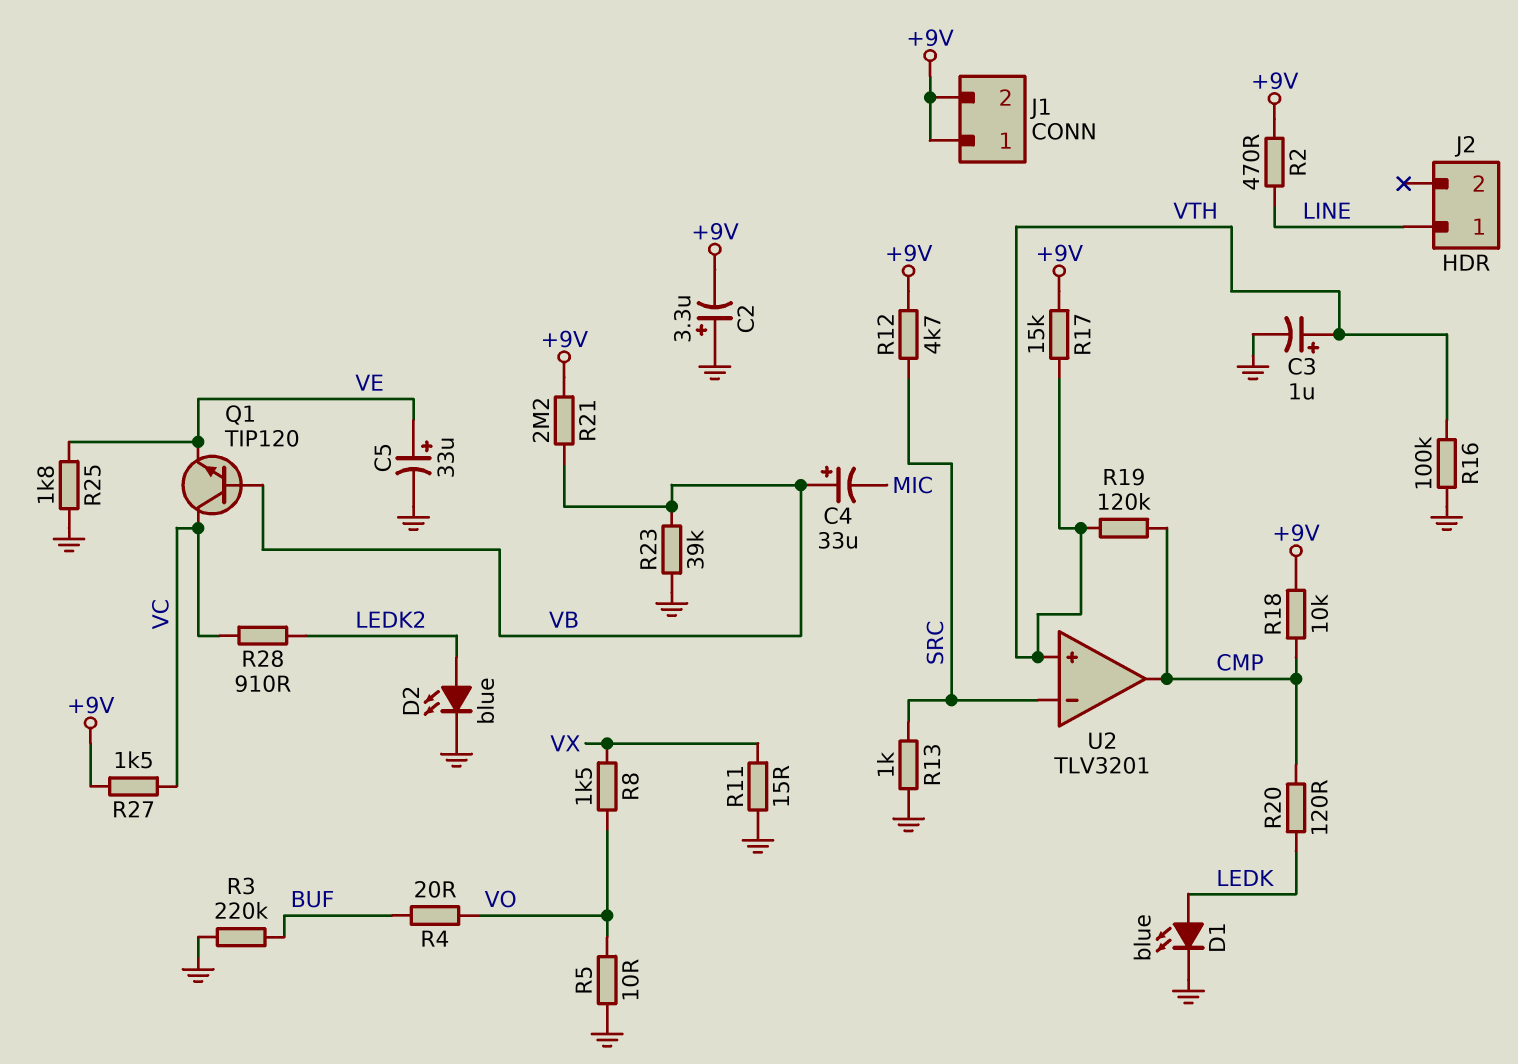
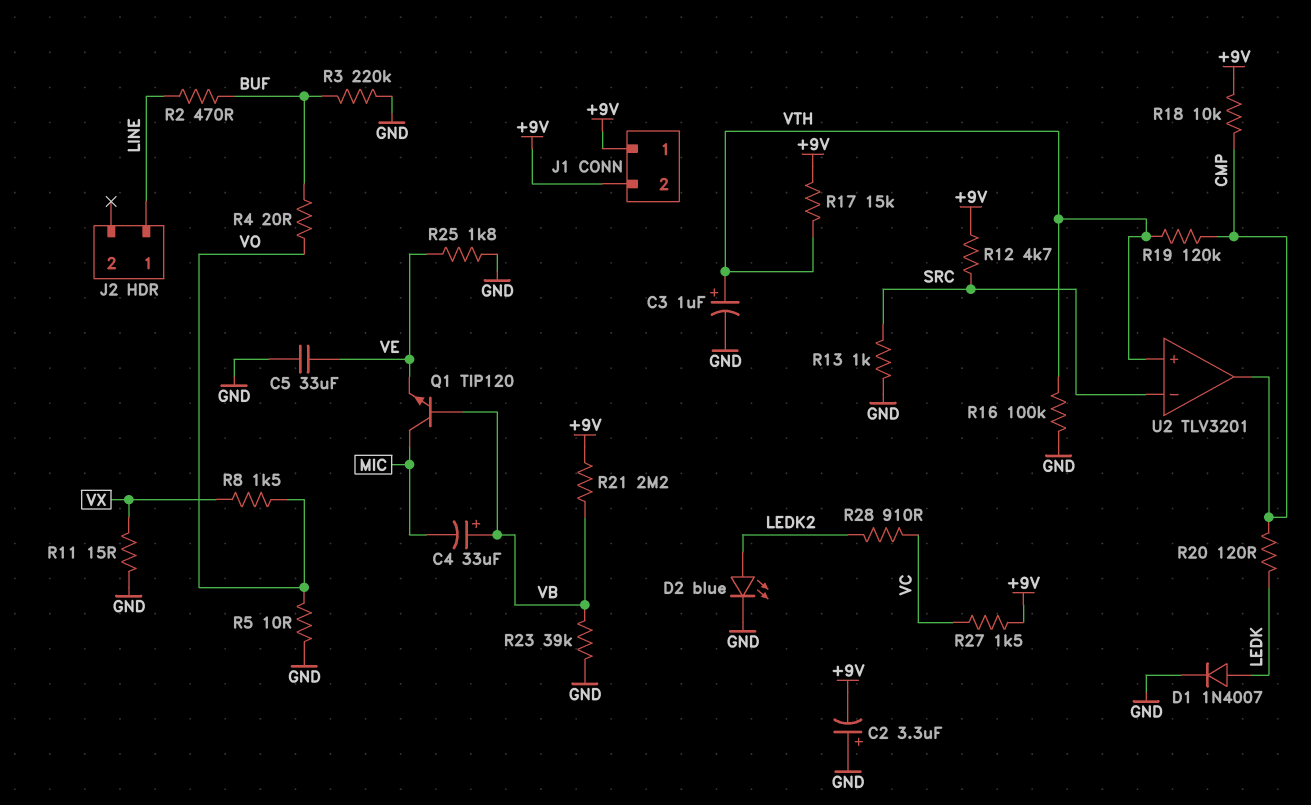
C5: 33uF (plus VE, minus GND) -> 33uF (GND, VE)
D1: LED blue (A LEDK, K GND) -> diode 1N4007 (A LEDK, K GND)
Q1: NPN TIP120 (B VB, C VC, E VE) -> NPN TIP120 (B VB, C MIC, E VE)
R2: 470 (+9V, LINE) -> 470 (BUF, LINE)

